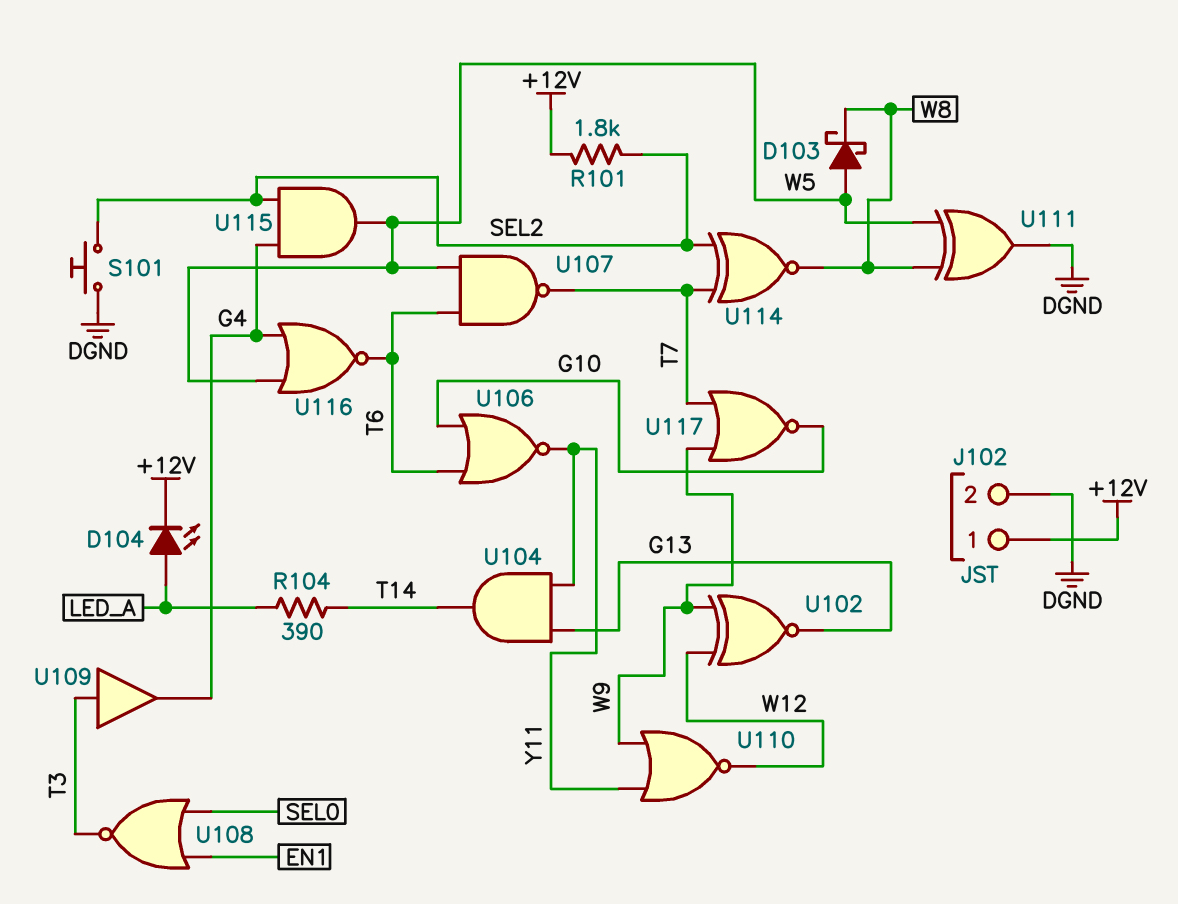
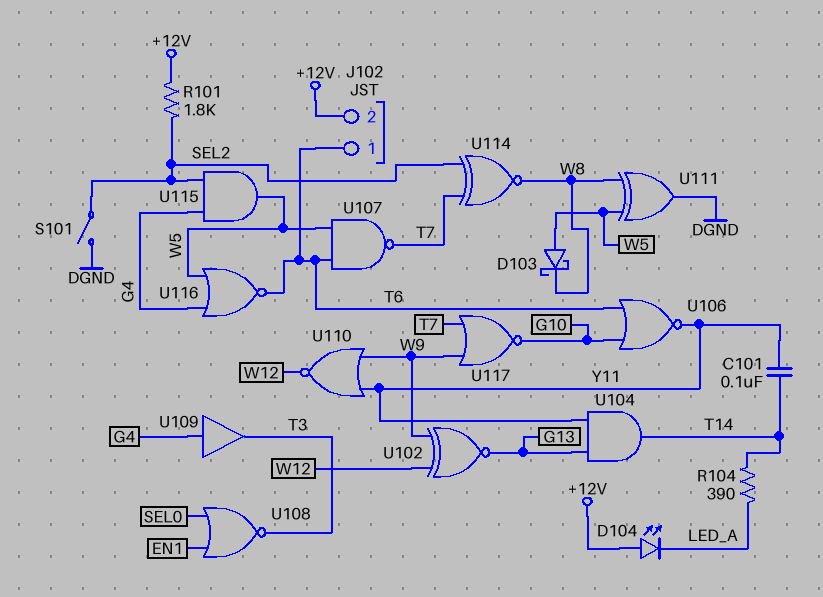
C101: none -> 100nF (T14, Y11)
D104: LED (A LED_A, K +12V) -> LED (A +12V, K LED_A)
J102 pin 1: +12V -> T6
J102 pin 2: DGND -> +12V
S101: button (DGND, SEL2) -> switch (DGND, SEL2)
U109: buffer (in T3, out G4) -> buffer (in G4, out T3)

